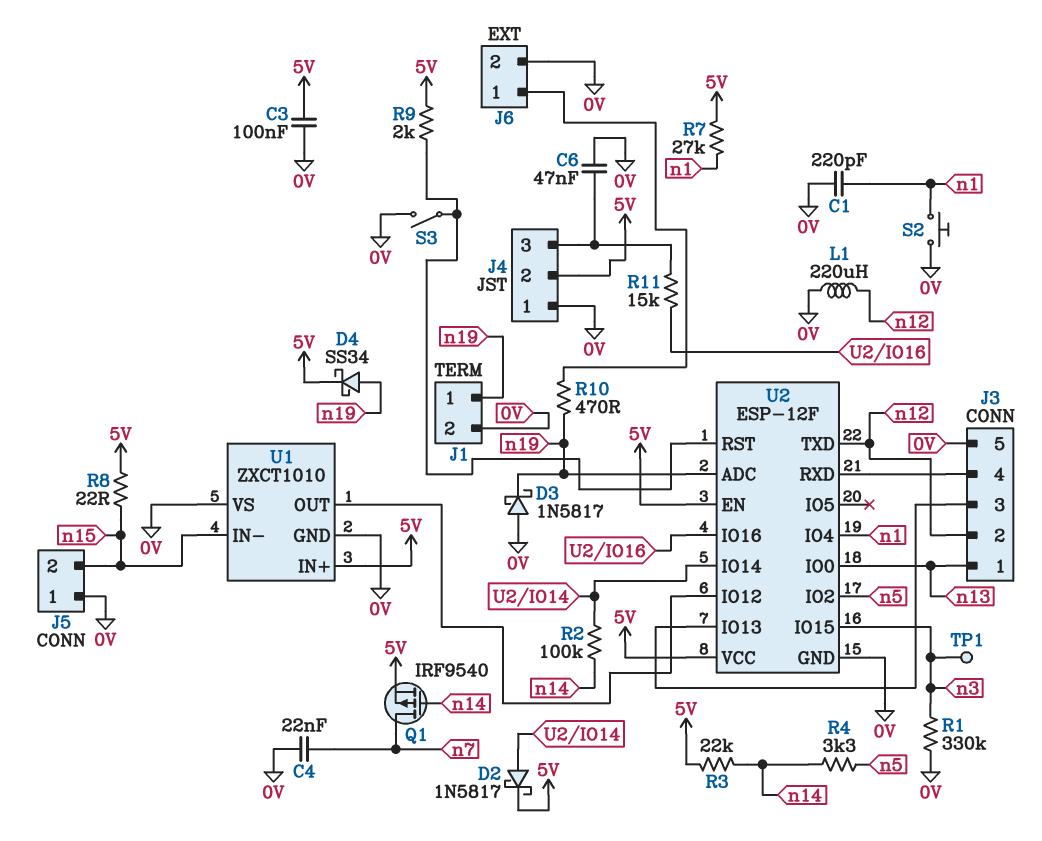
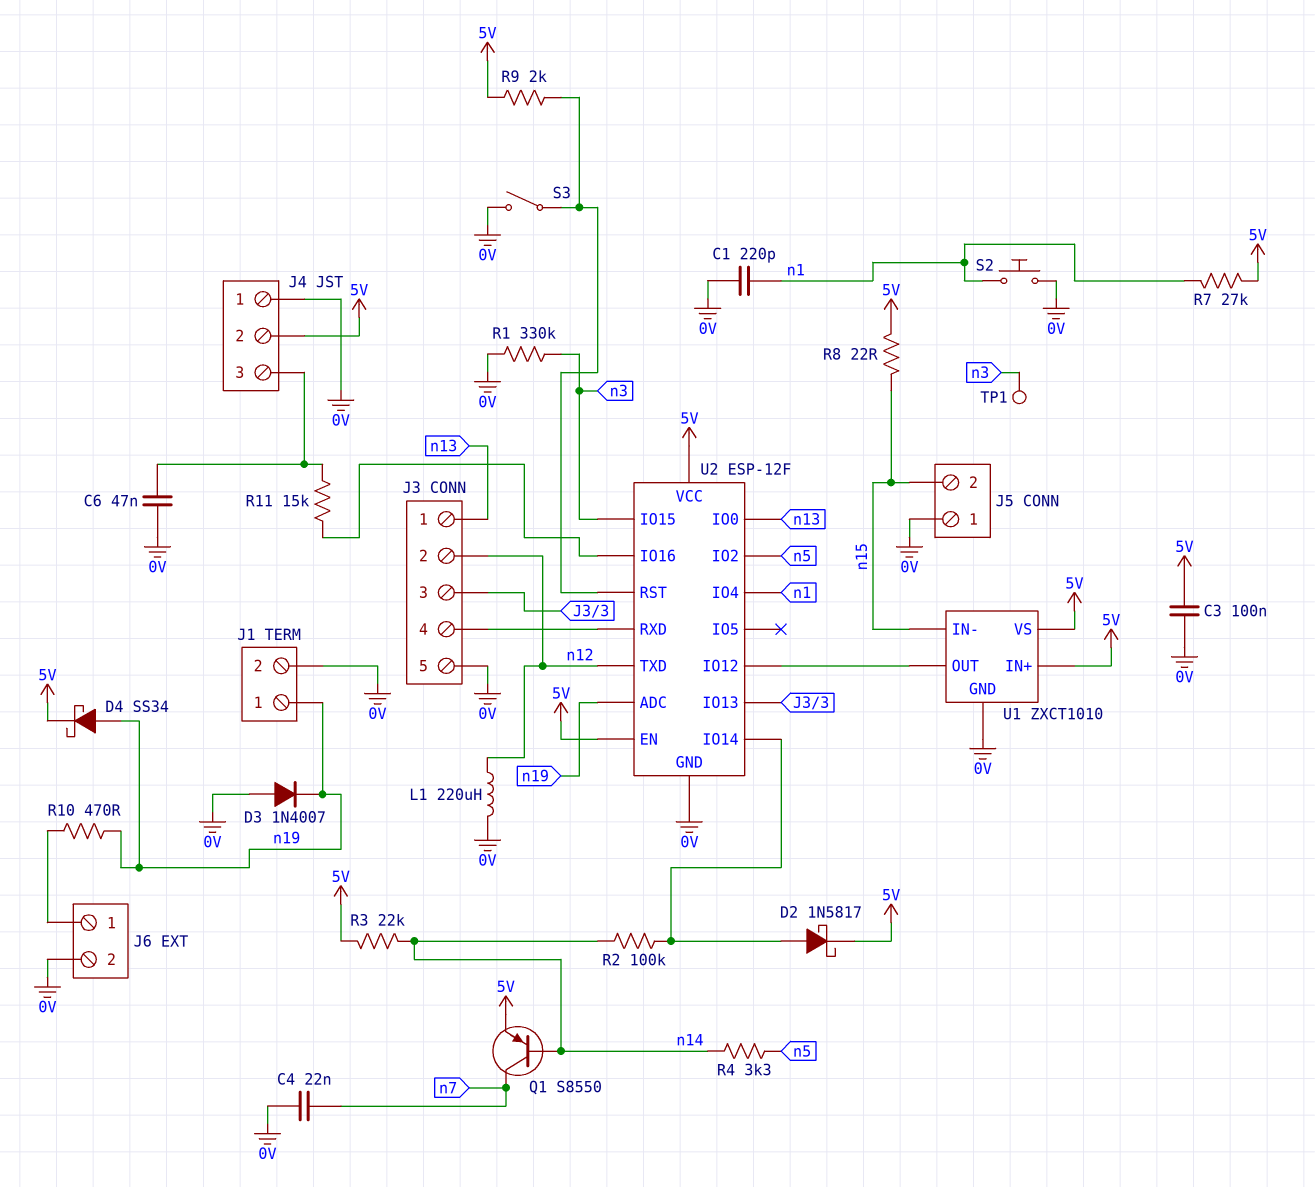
D3: schottky 1N5817 (A 0V, K n19) -> diode 1N4007 (A 0V, K n19)
Q1: PMOS IRF9540 (G n14, D n7, S 5V) -> PNP S8550 (B n14, C n7, E 5V)
U1 pin VS: 0V -> 5V

